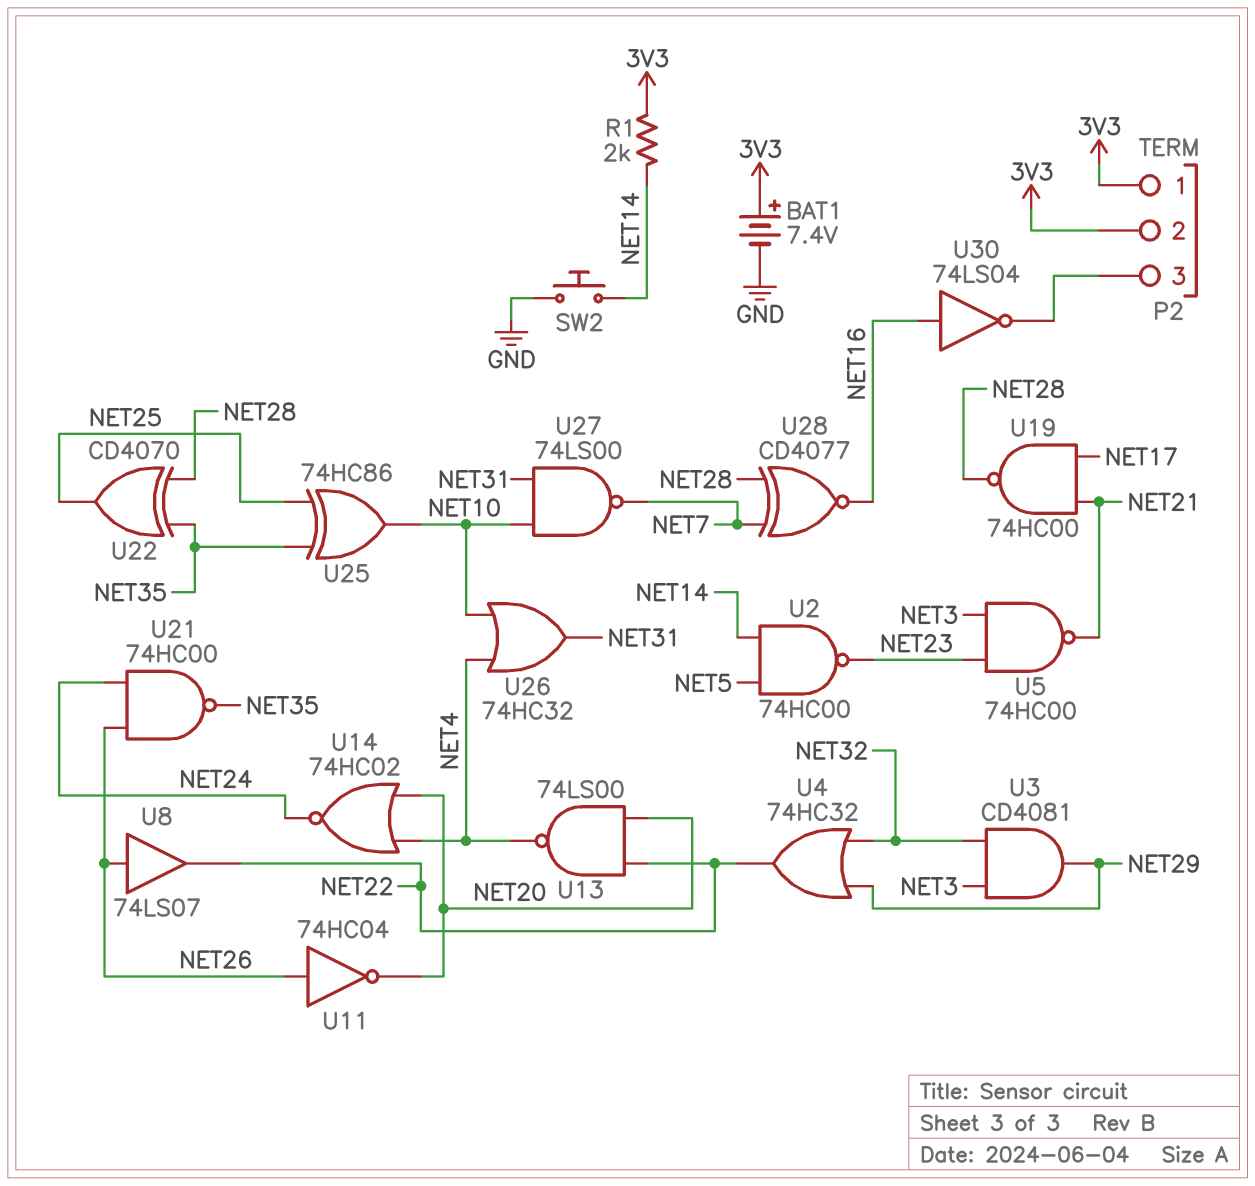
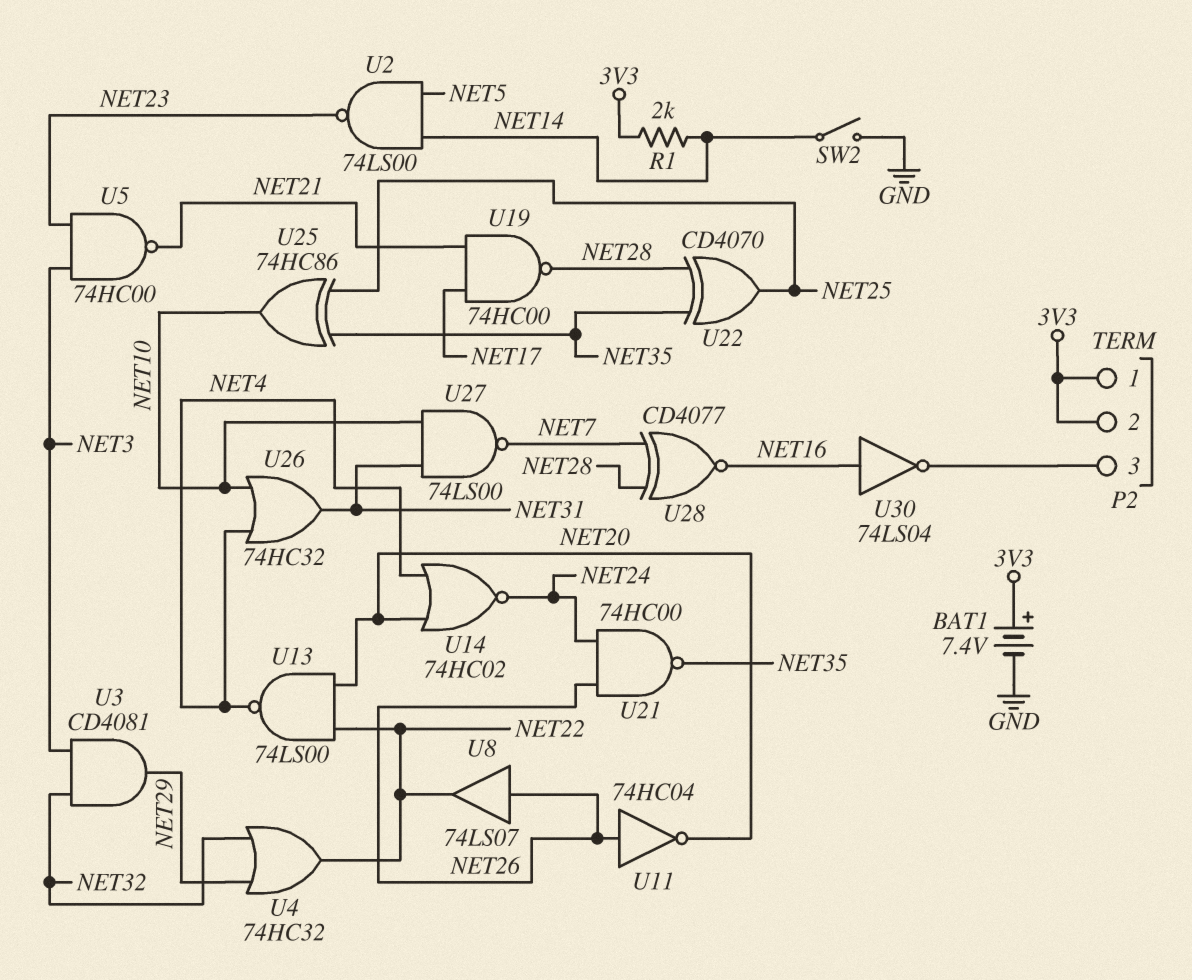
SW2: button (GND, NET14) -> switch (GND, NET14)
U2: NAND 74HC00 (in NET5, in NET14, out NET23) -> NAND 74LS00 (in NET5, in NET14, out NET23)

